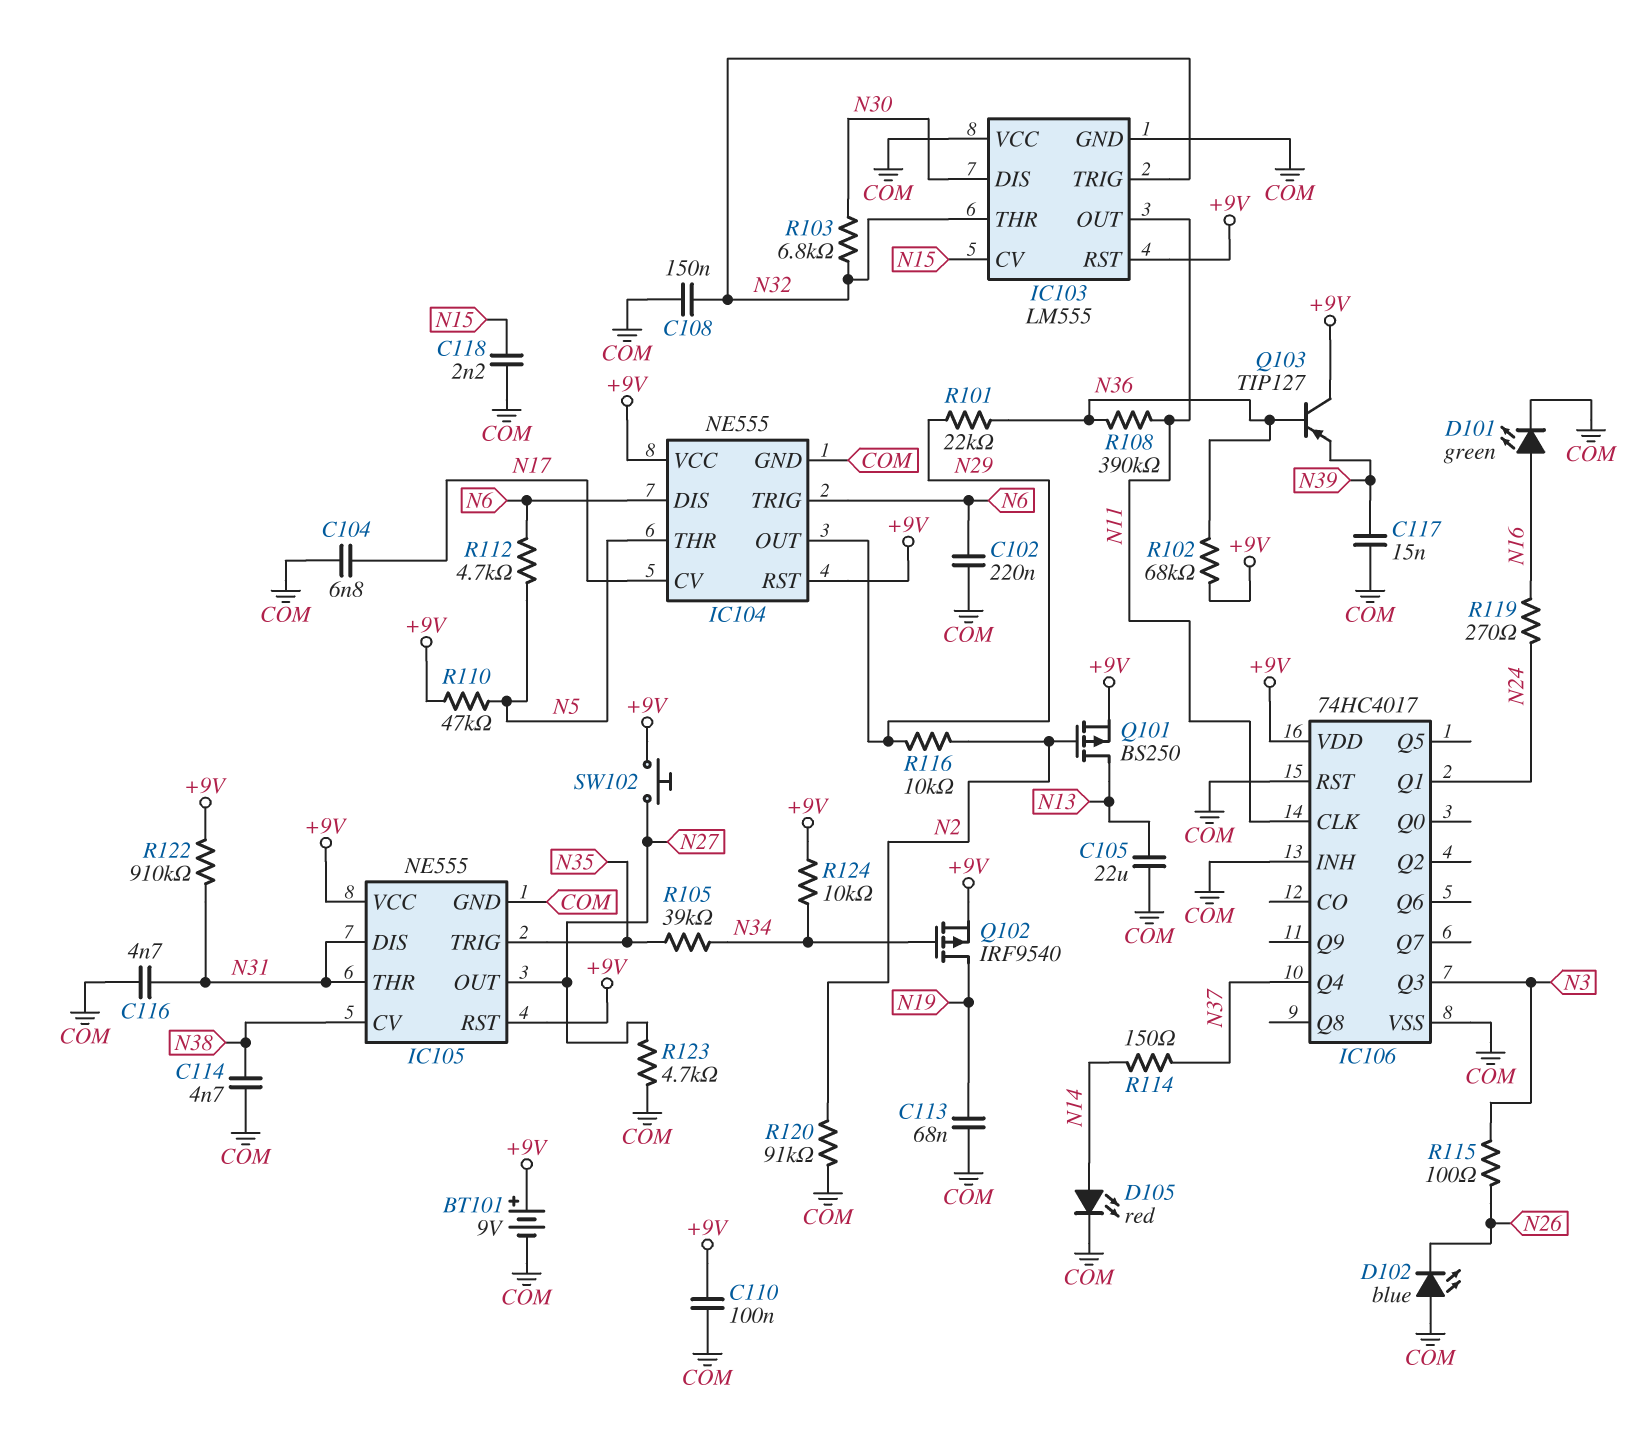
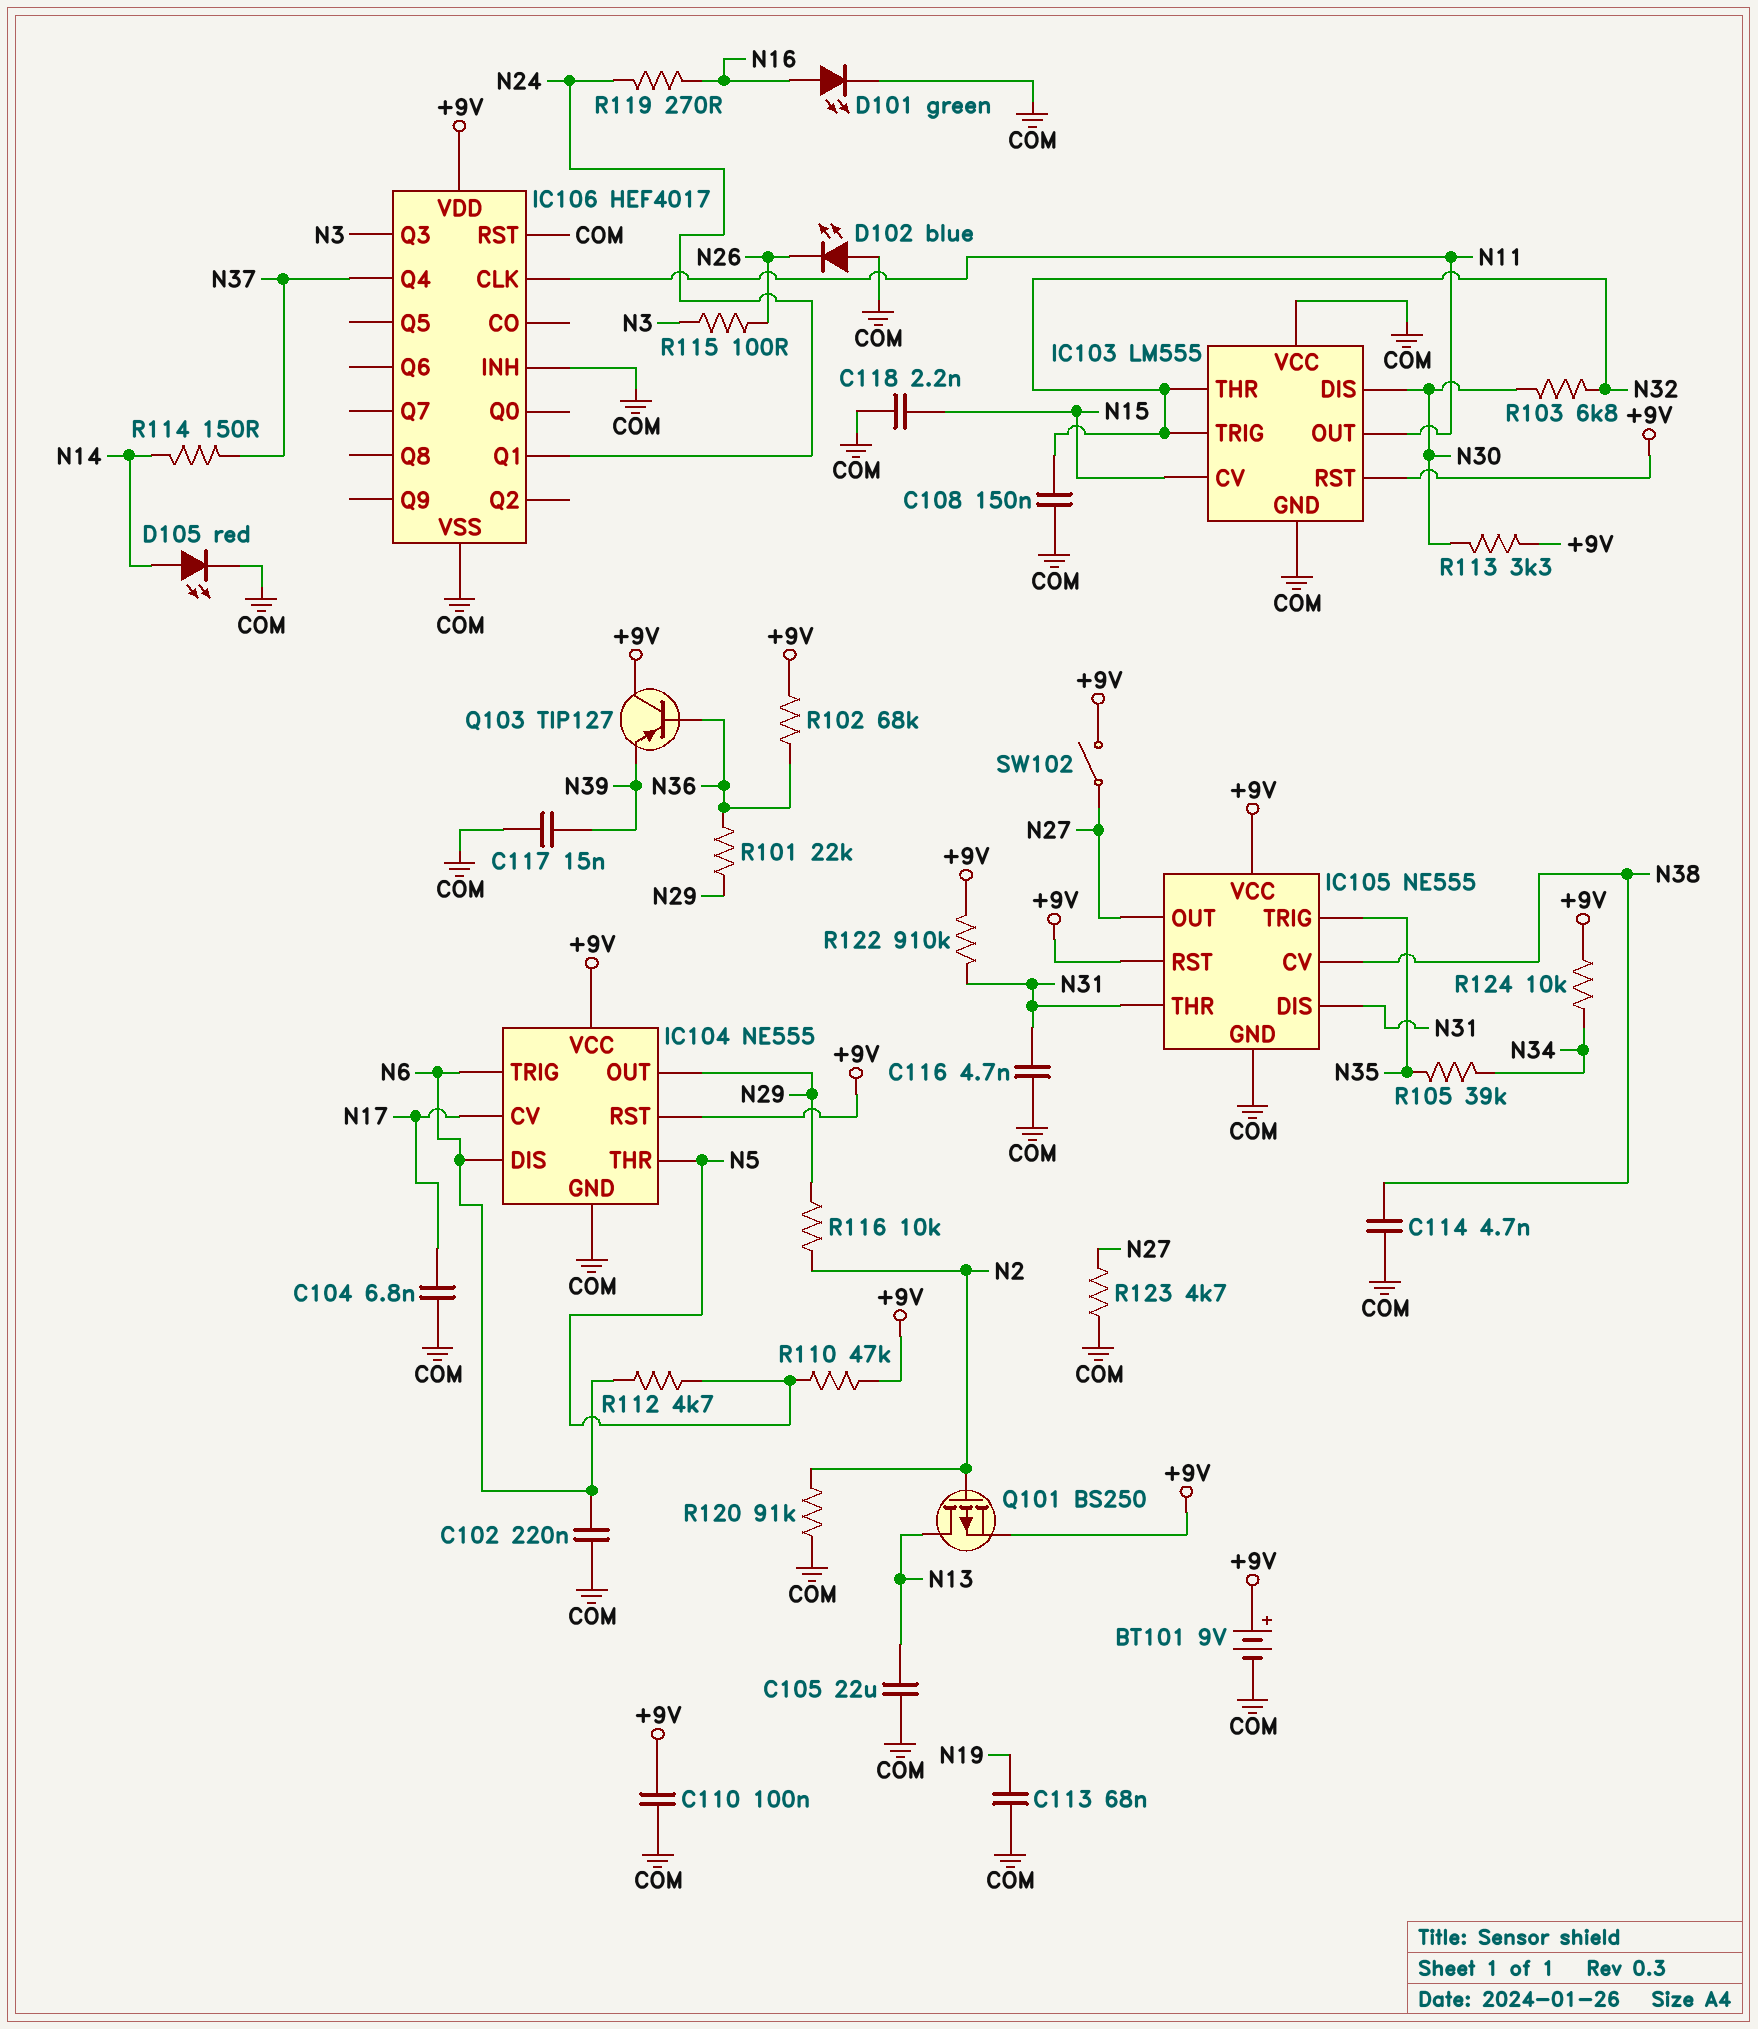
IC106: 74HC4017 -> HEF4017
Q102: PMOS IRF9540 (G N34, D N19, S +9V) -> none
R108: 390k (N11, N36) -> none
R113: none -> 3.3k (+9V, N30)
SW102: button (+9V, N27) -> switch (+9V, N27)

